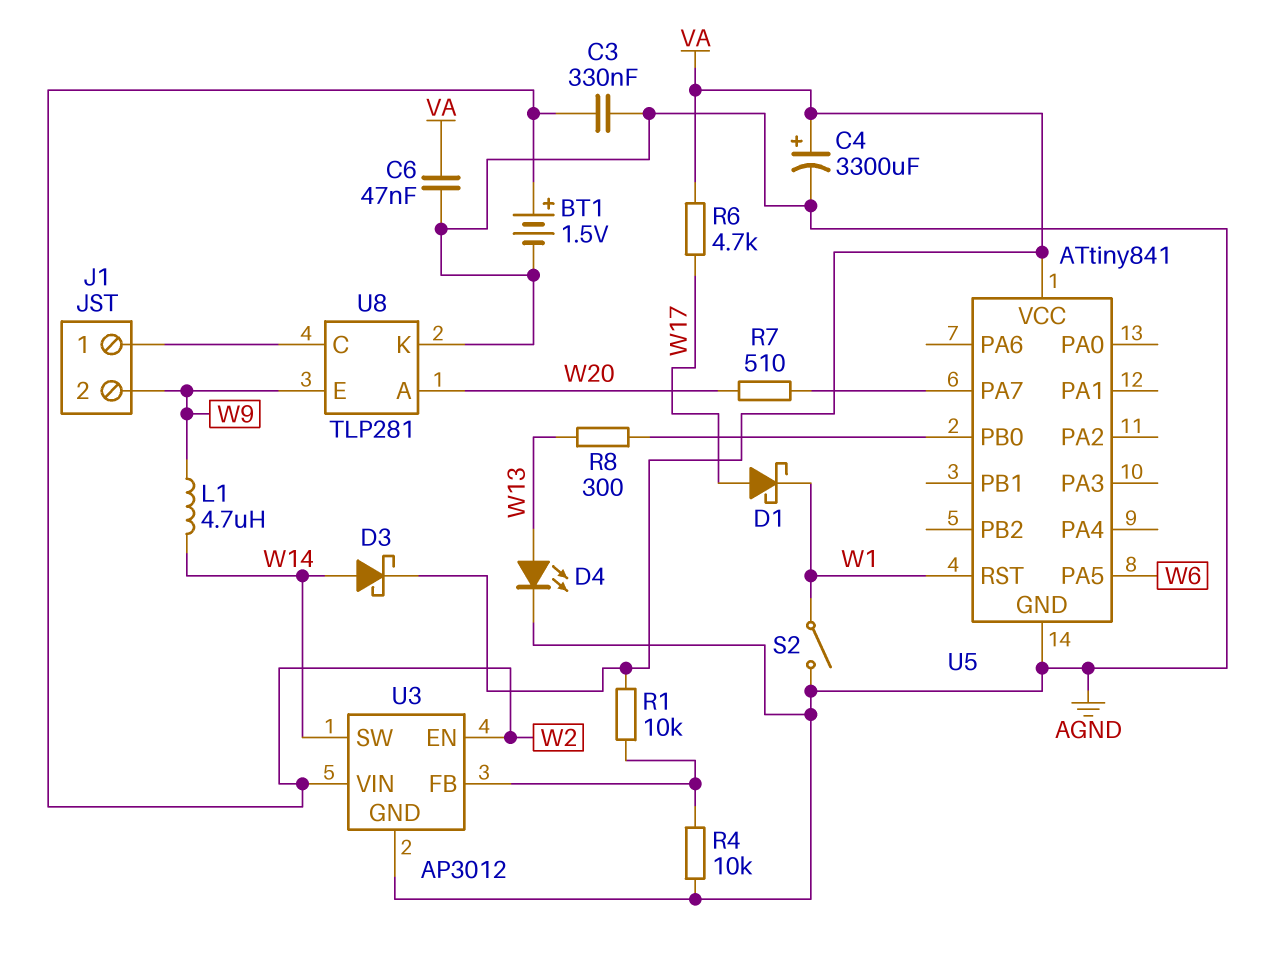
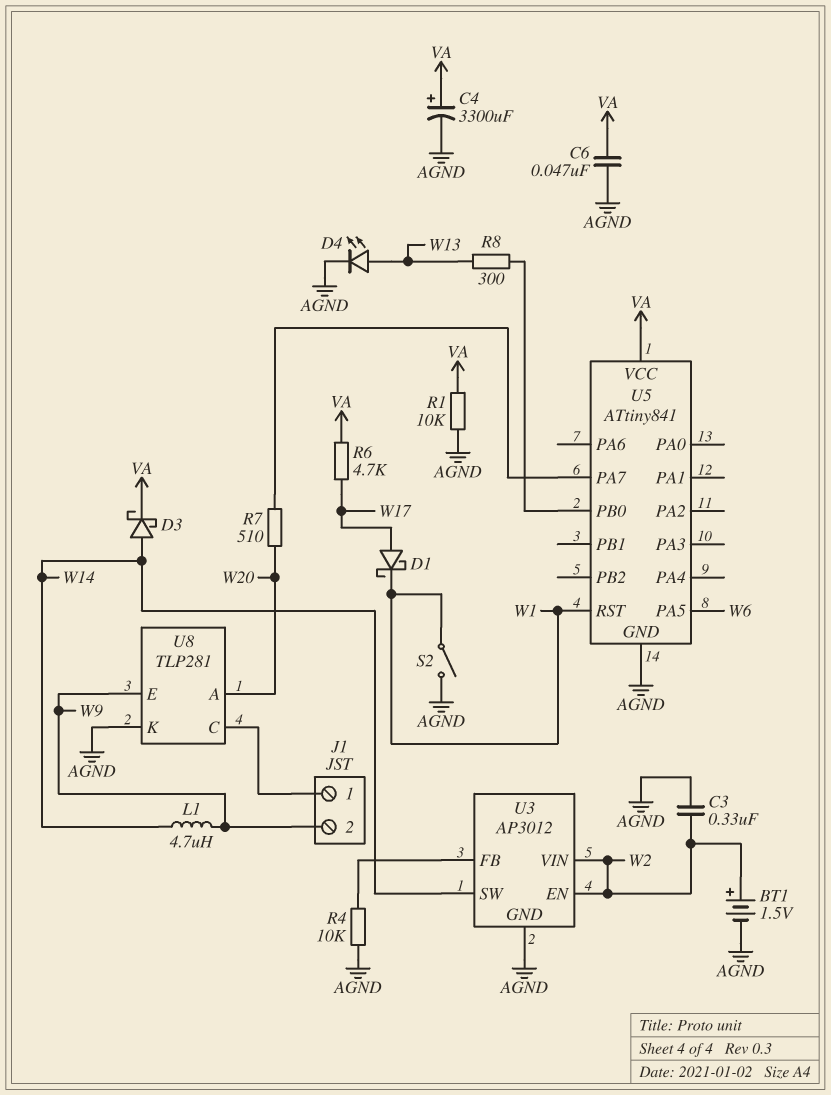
R1: 10k (U3/FB, VA) -> 10k (AGND, VA)

